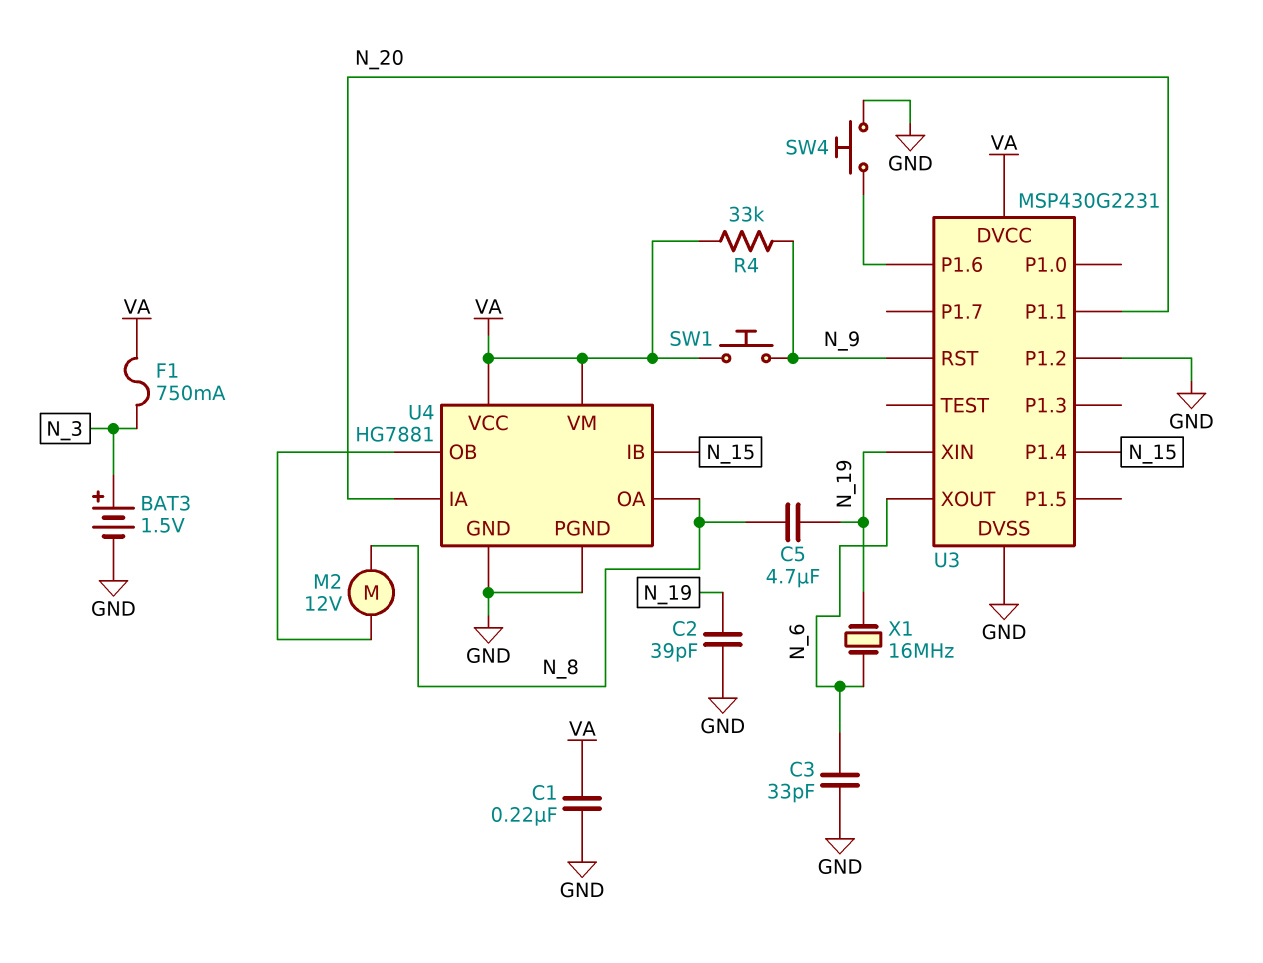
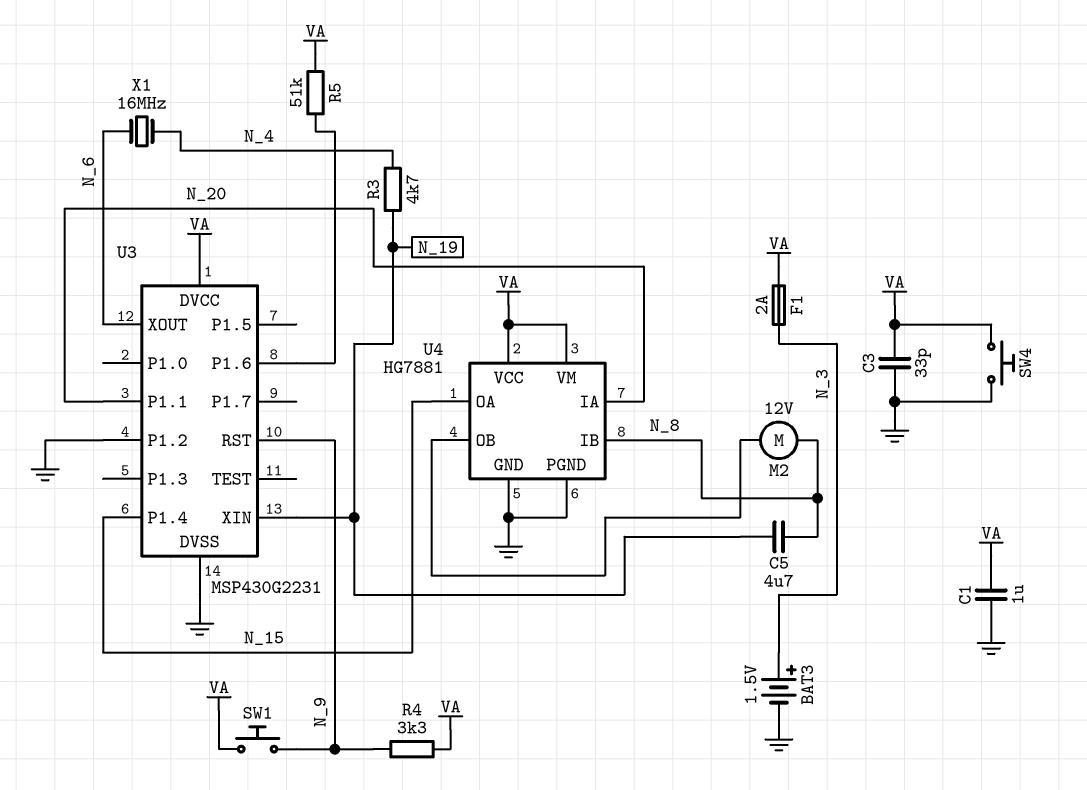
C1: 220nF (GND, VA) -> 1uF (GND, VA)
C2: 39pF (GND, N_19) -> none
C3: 33pF (GND, N_6) -> 33pF (GND, VA)
F1: 750mA (N_3, VA) -> 2A (N_3, VA)
R3: none -> 4.7k (N_4, N_19)
R4: 33k (N_9, VA) -> 3.3k (N_9, VA)
R5: none -> 51k (U3/P1.6, VA)
SW4: button (GND, U3/P1.6) -> button (GND, VA)
U4 pin IB: N_15 -> N_8
U4 pin OA: N_8 -> N_15
X1: 16MHz (N_6, N_19) -> 16MHz (N_4, N_6)

